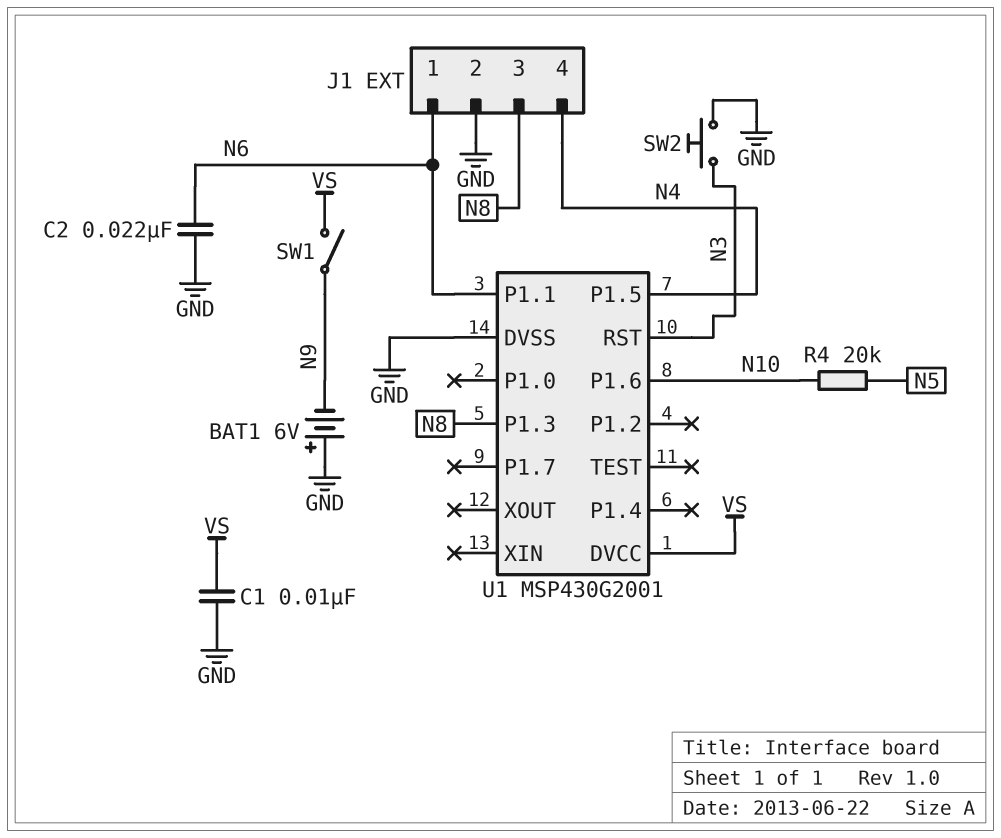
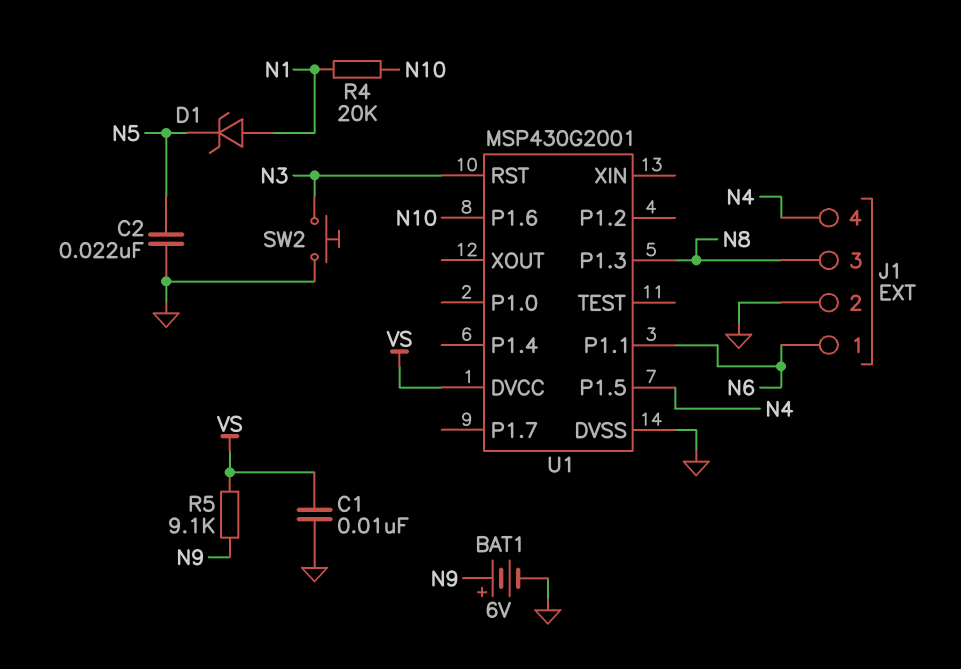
BAT1: 6V (plus GND, minus N9) -> 6V (plus N9, minus GND)
C2: 22nF (GND, N6) -> 22nF (GND, N5)
D1: none -> zener (A N1, K N5)
R4: 20k (N5, N10) -> 20k (N1, N10)
R5: none -> 9.1k (N9, VS)
SW1: switch (N9, VS) -> none

